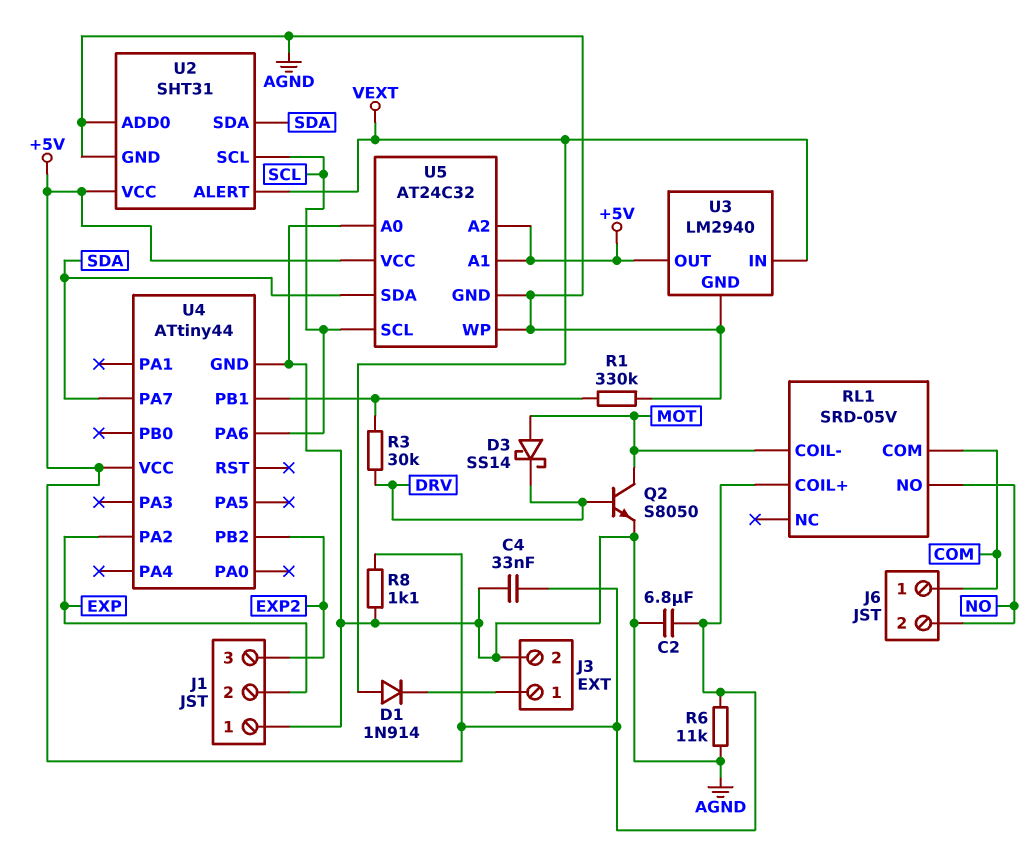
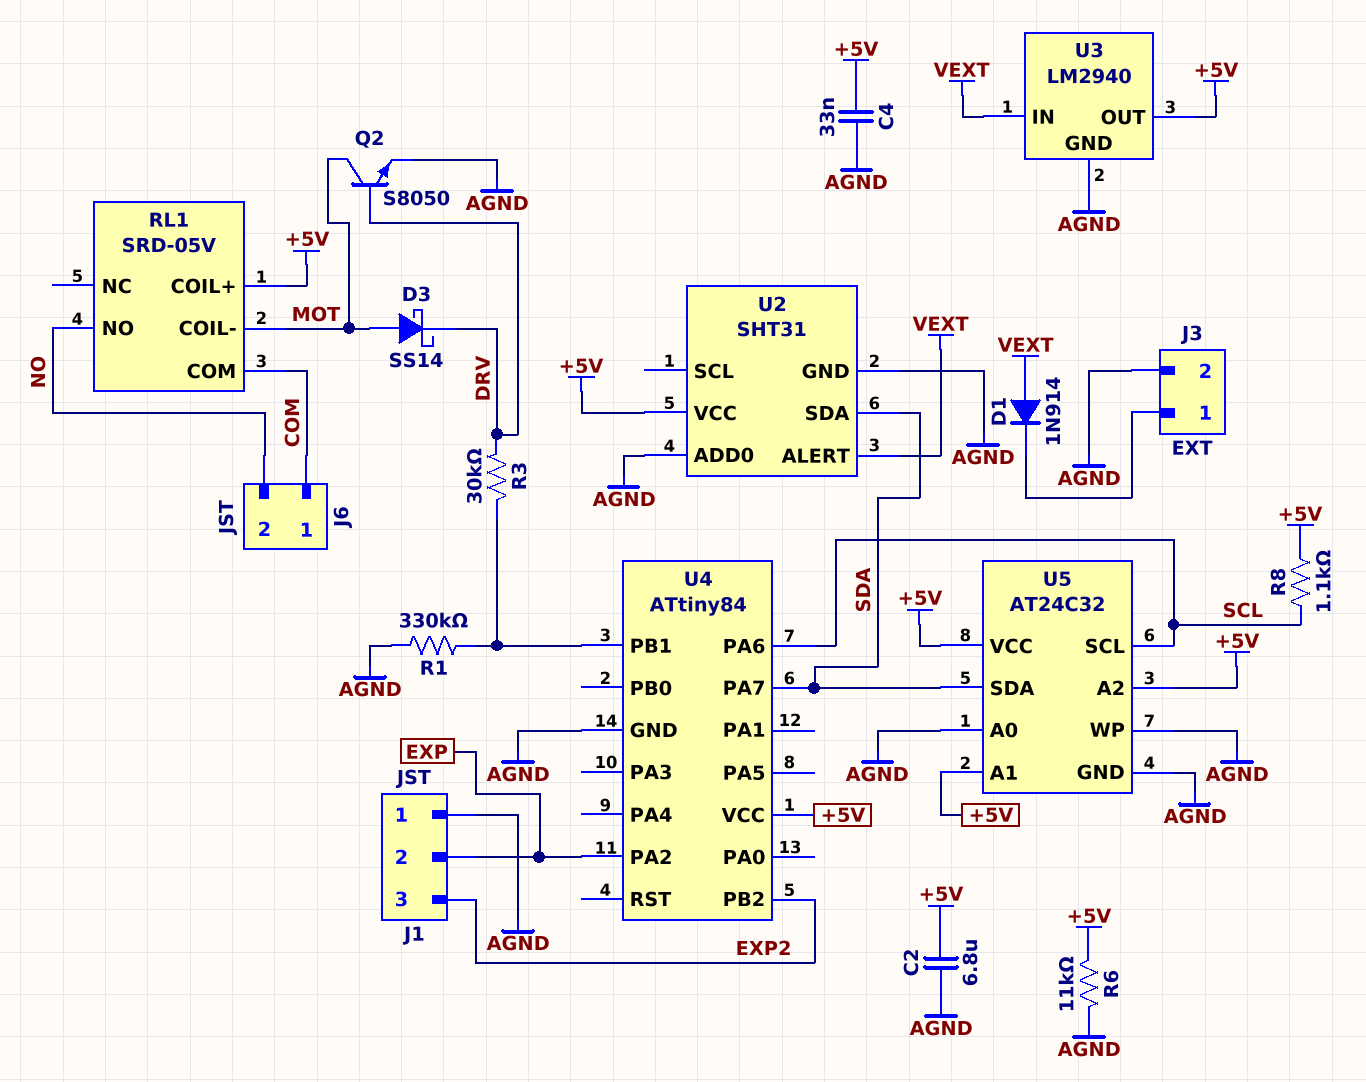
R8: 1.1k (+5V, AGND) -> 1.1k (+5V, SCL)
U2 pin SCL: SCL -> none
U4: ATtiny44 -> ATtiny84

